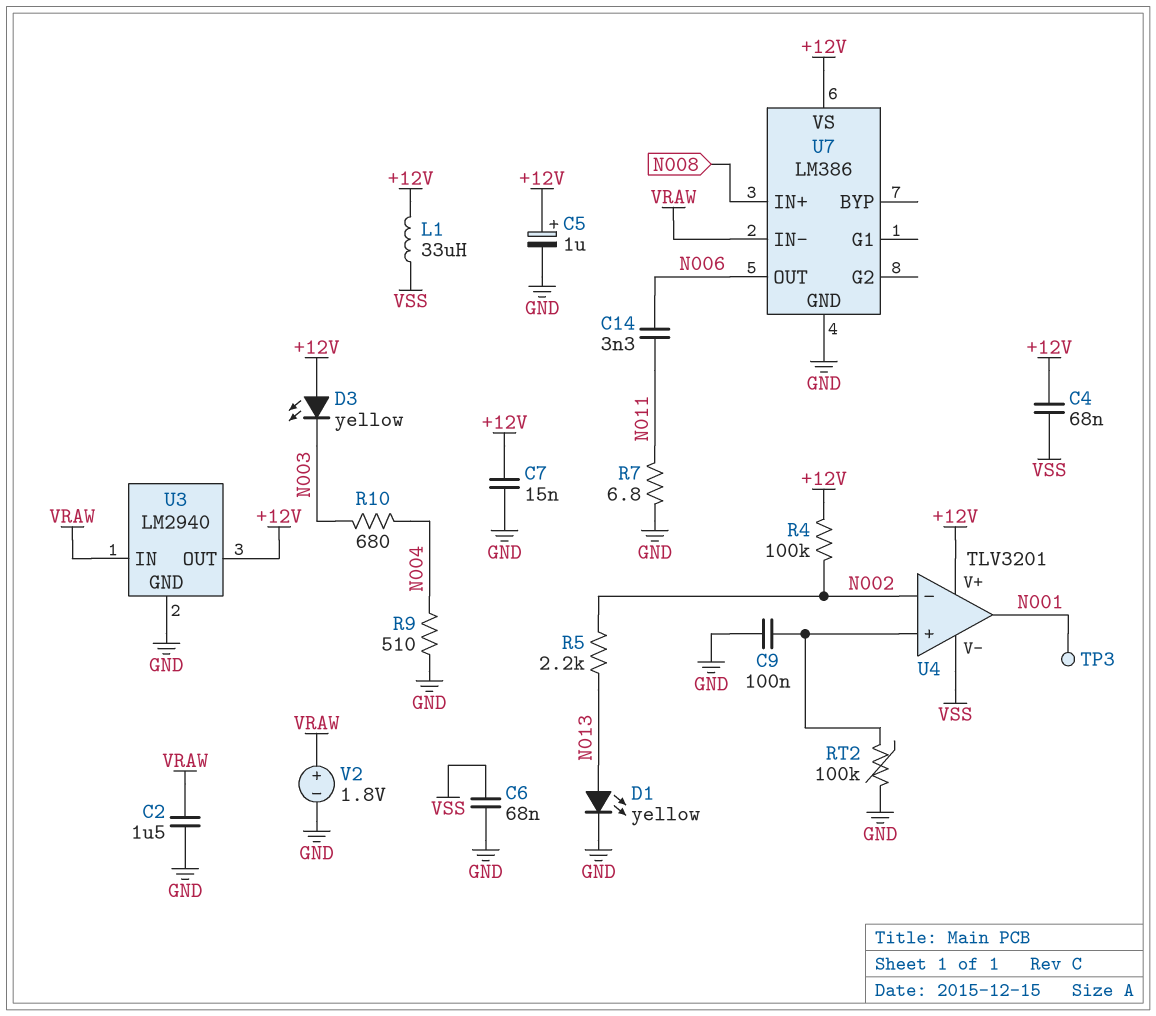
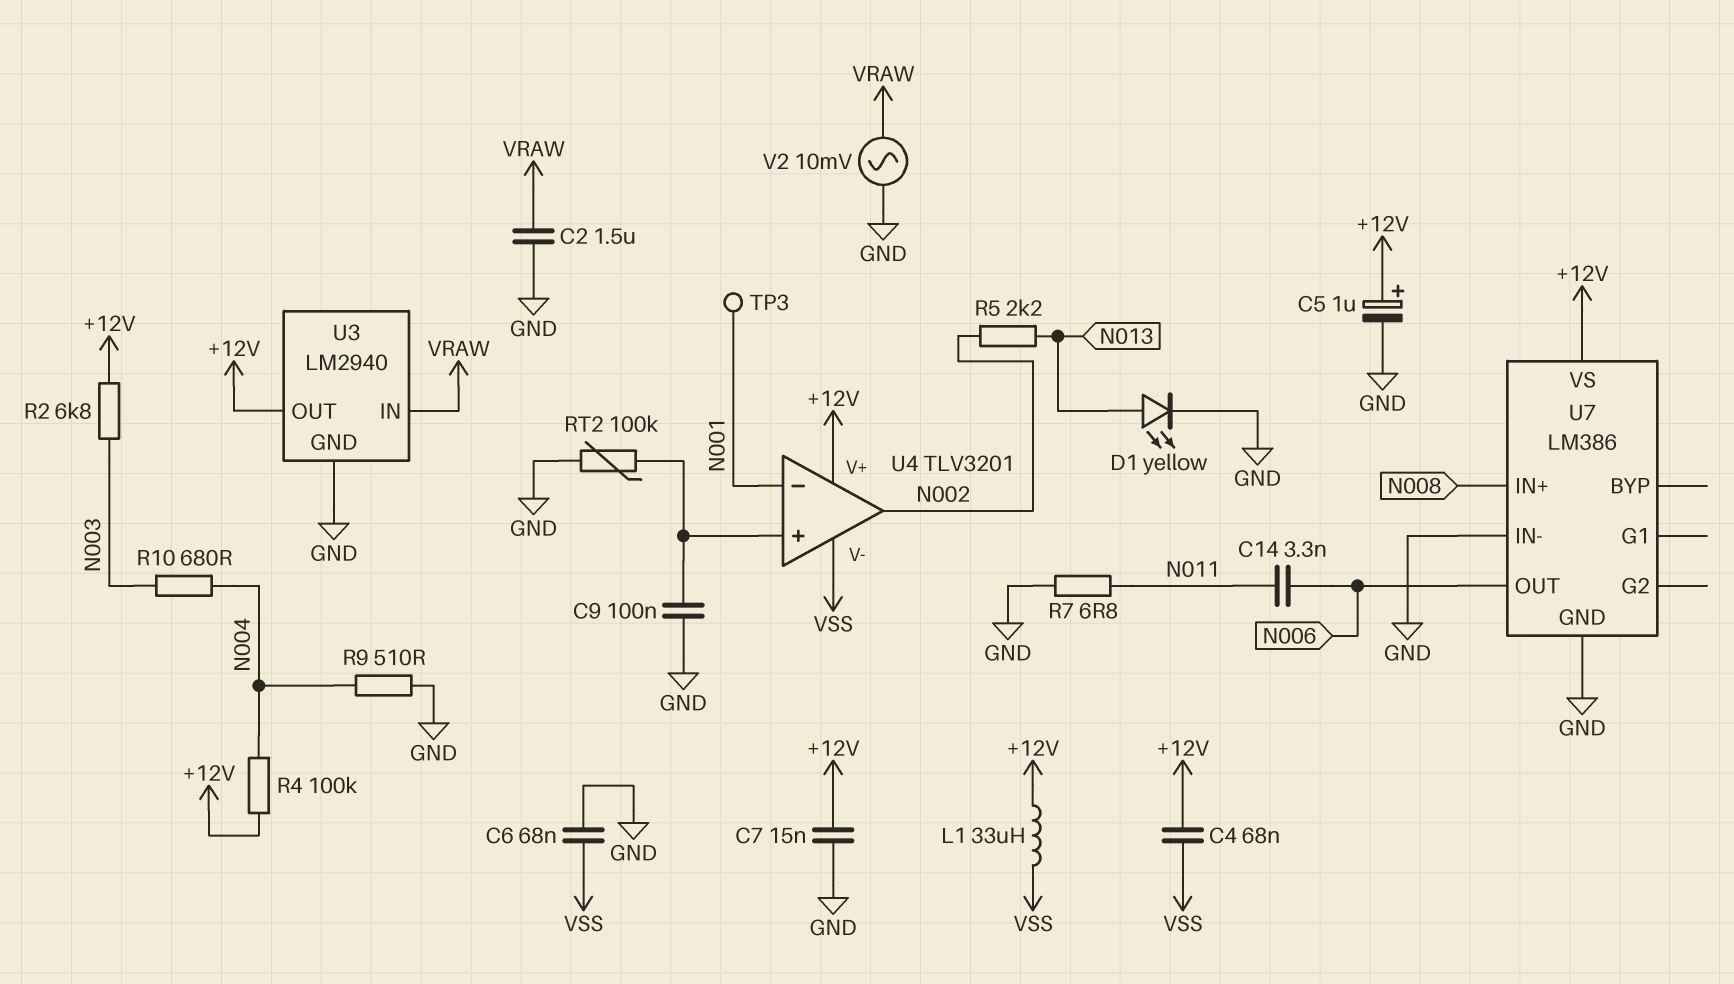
D3: LED yellow (A +12V, K N003) -> none
R2: none -> 6.8k (+12V, N003)
R4: 100k (+12V, N002) -> 100k (+12V, N004)
U4 pin in-: N002 -> N001
U4 pin out: N001 -> N002
U7 pin IN-: VRAW -> GND
V2: 1.8V (plus VRAW, minus GND) -> AC 10mV (GND, VRAW)

